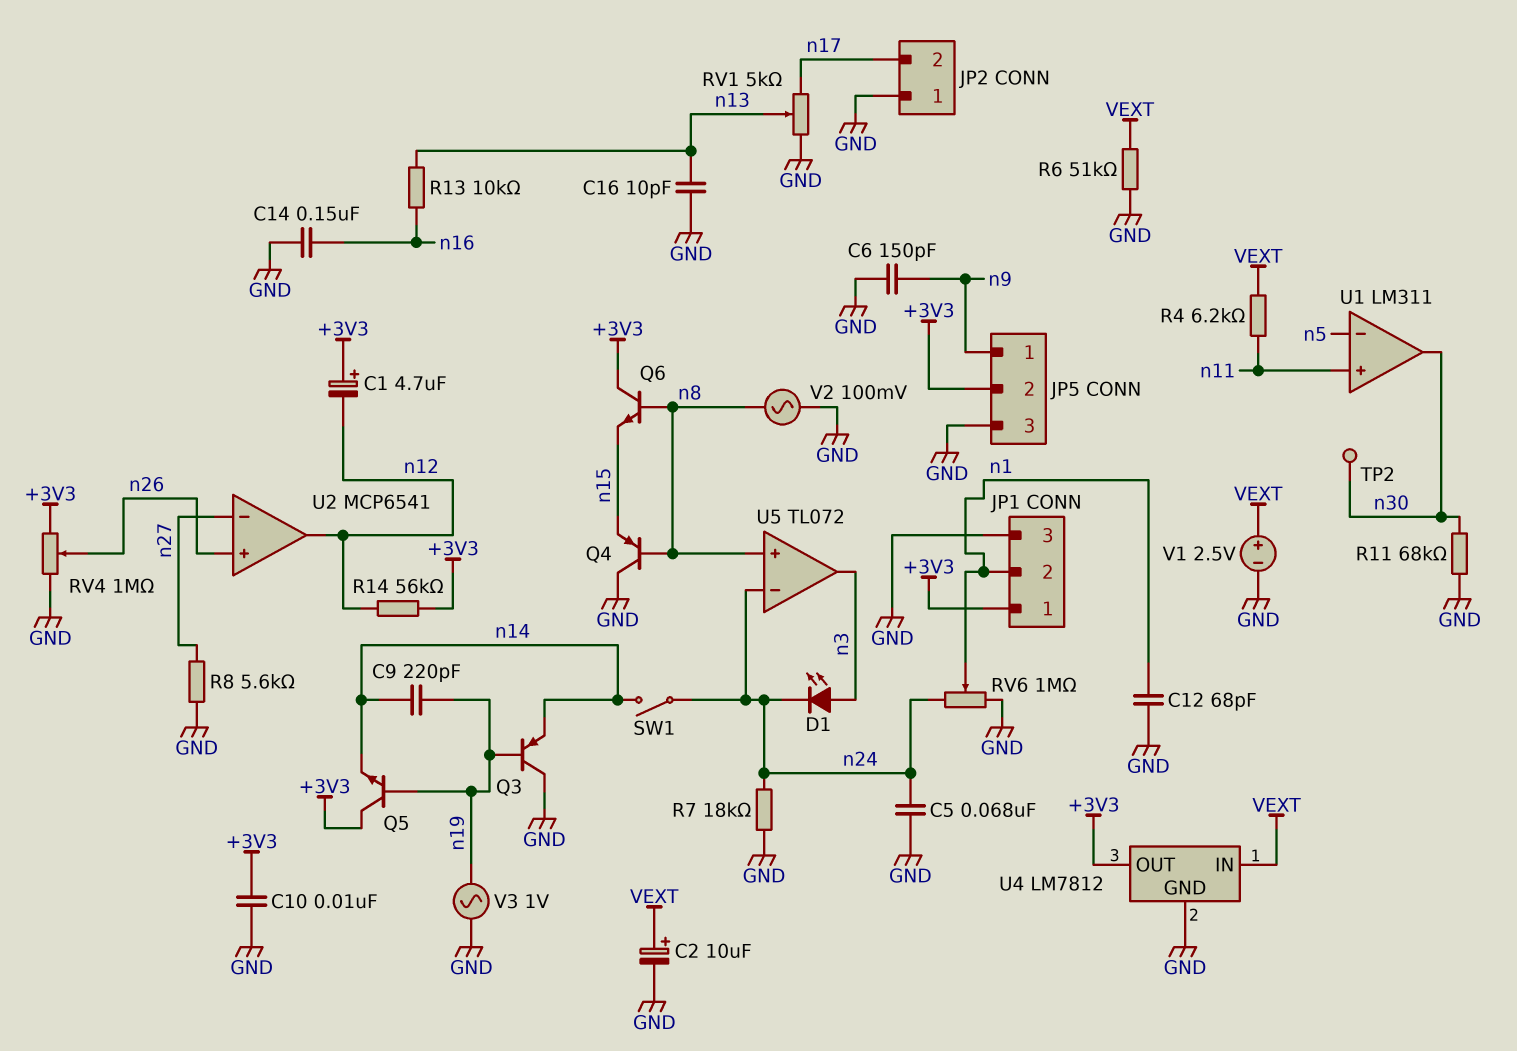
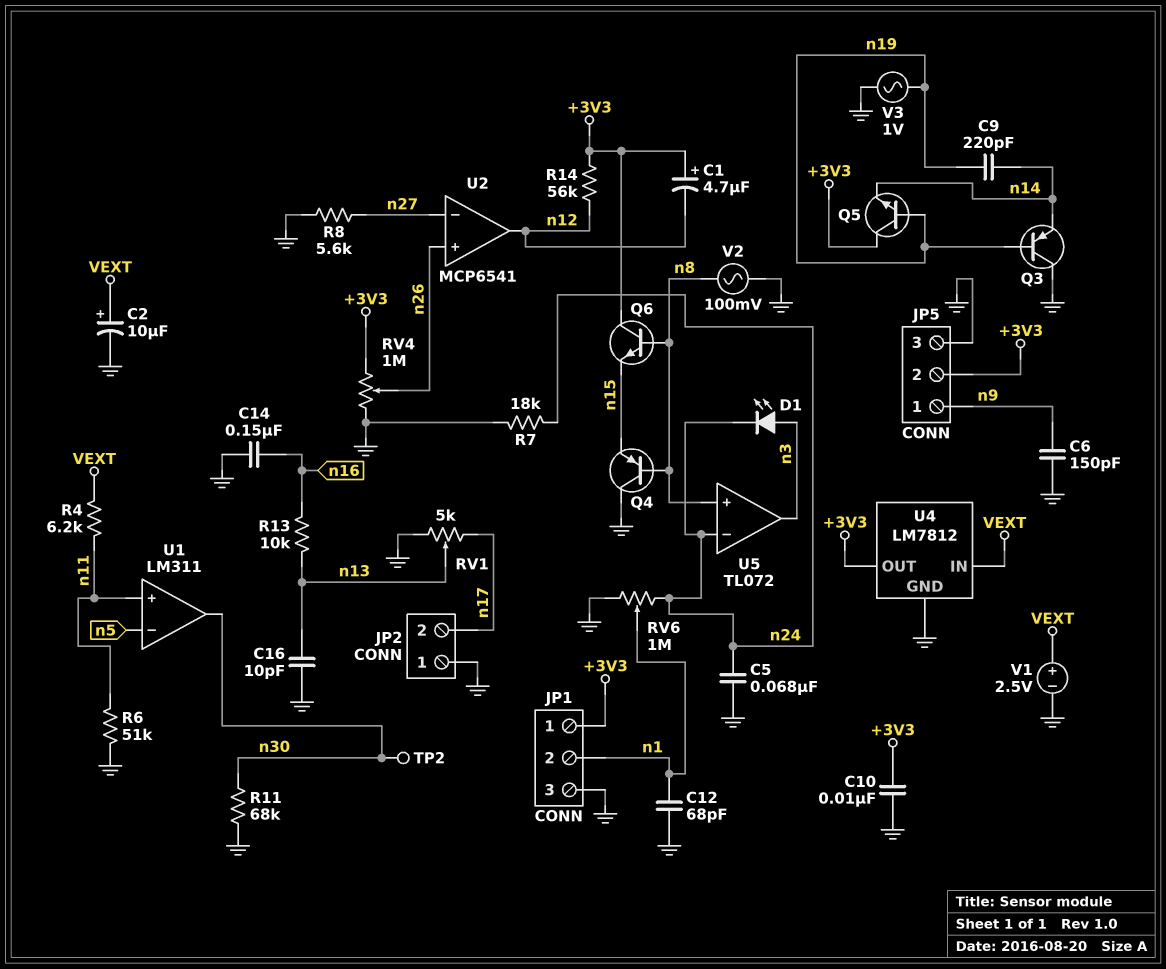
R6: 51k (GND, VEXT) -> 51k (GND, n11)
SW1: switch (n14, n24) -> none

